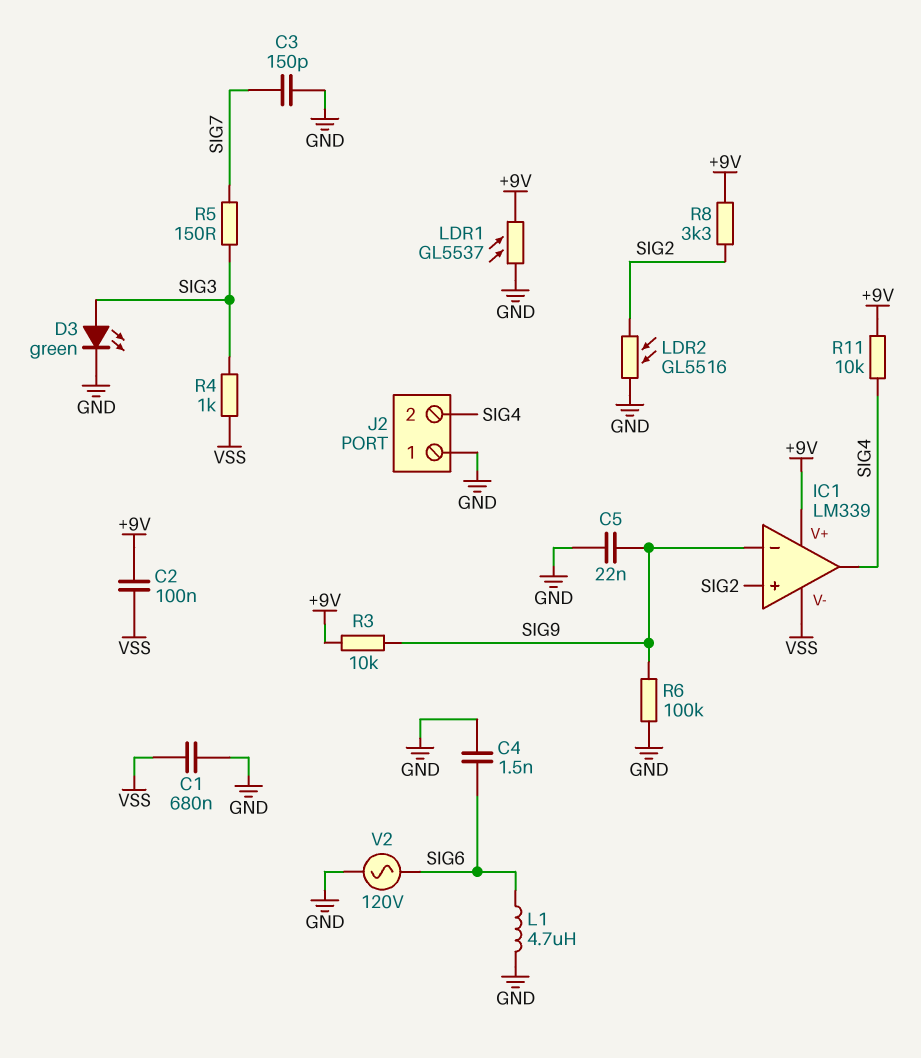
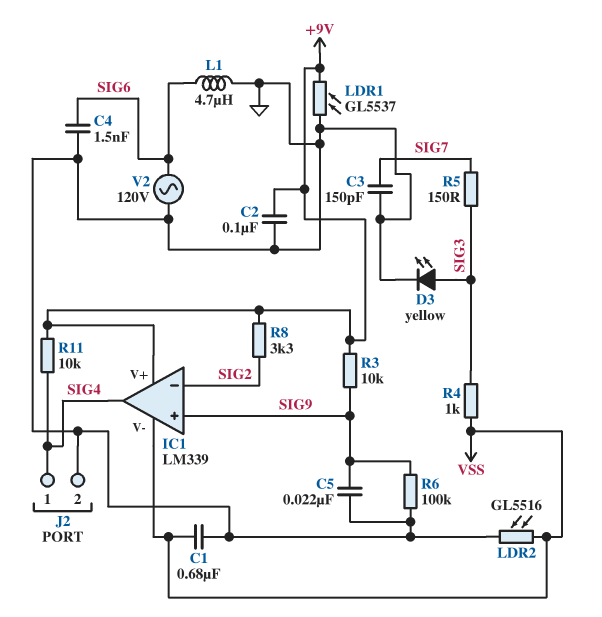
C2: 100nF (+9V, VSS) -> 100nF (+9V, GND)
D3: LED green (A SIG3, K GND) -> LED yellow (A SIG3, K GND)
IC1 pin in+: SIG2 -> SIG9
IC1 pin in-: SIG9 -> SIG2
J2 pin 1: GND -> SIG4
J2 pin 2: SIG4 -> GND
LDR2: GL5516 (GND, SIG2) -> GL5516 (GND, VSS)

